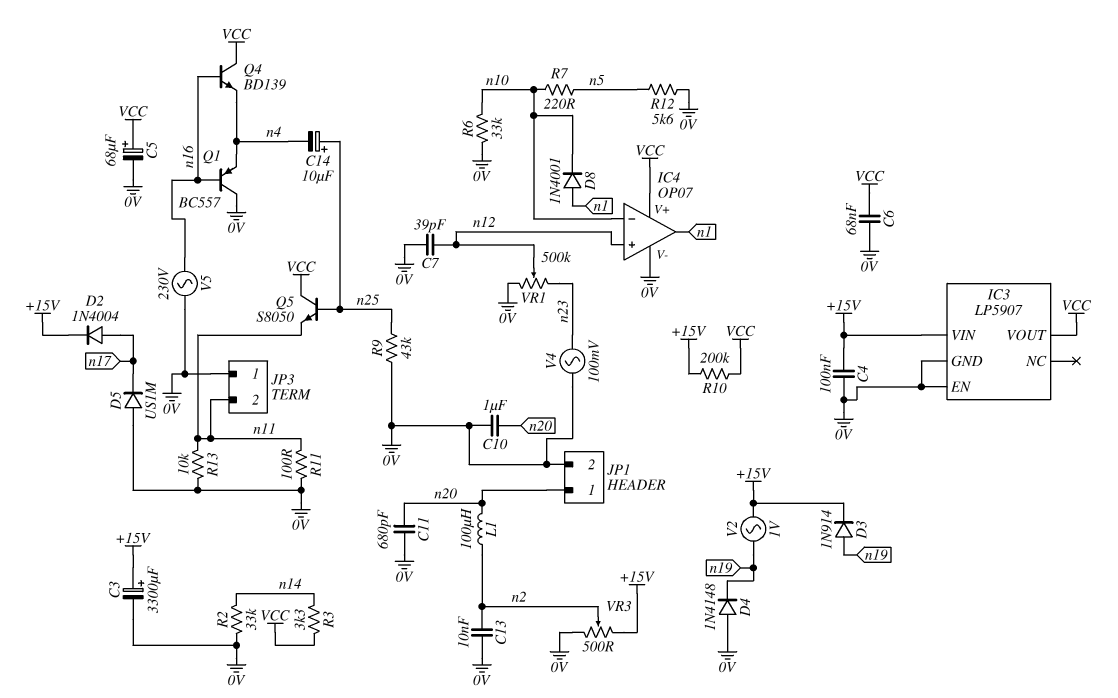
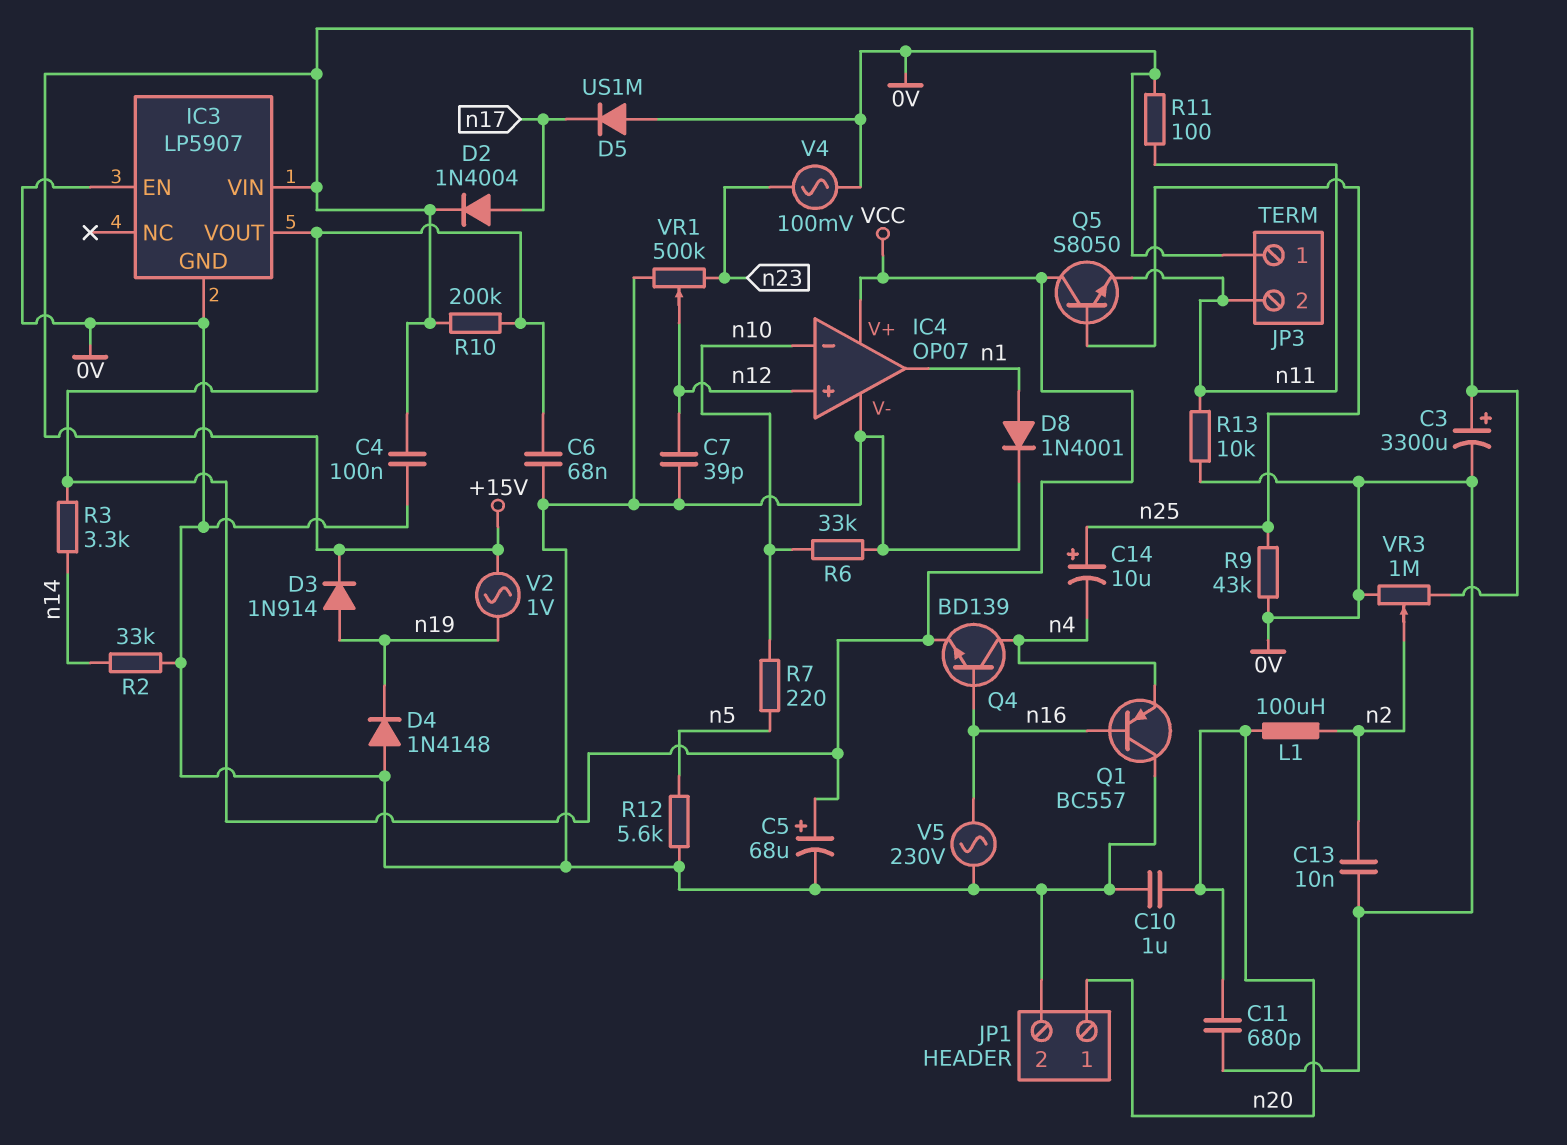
D8: diode 1N4001 (A n1, K n10) -> diode 1N4001 (A n1, K 0V)
Q4: NPN BD139 (B n16, C VCC, E n4) -> NPN BD139 (B n16, C n4, E VCC)
VR3: 500 (+15V, 0V, wiper n2) -> 1M (+15V, 0V, wiper n2)

